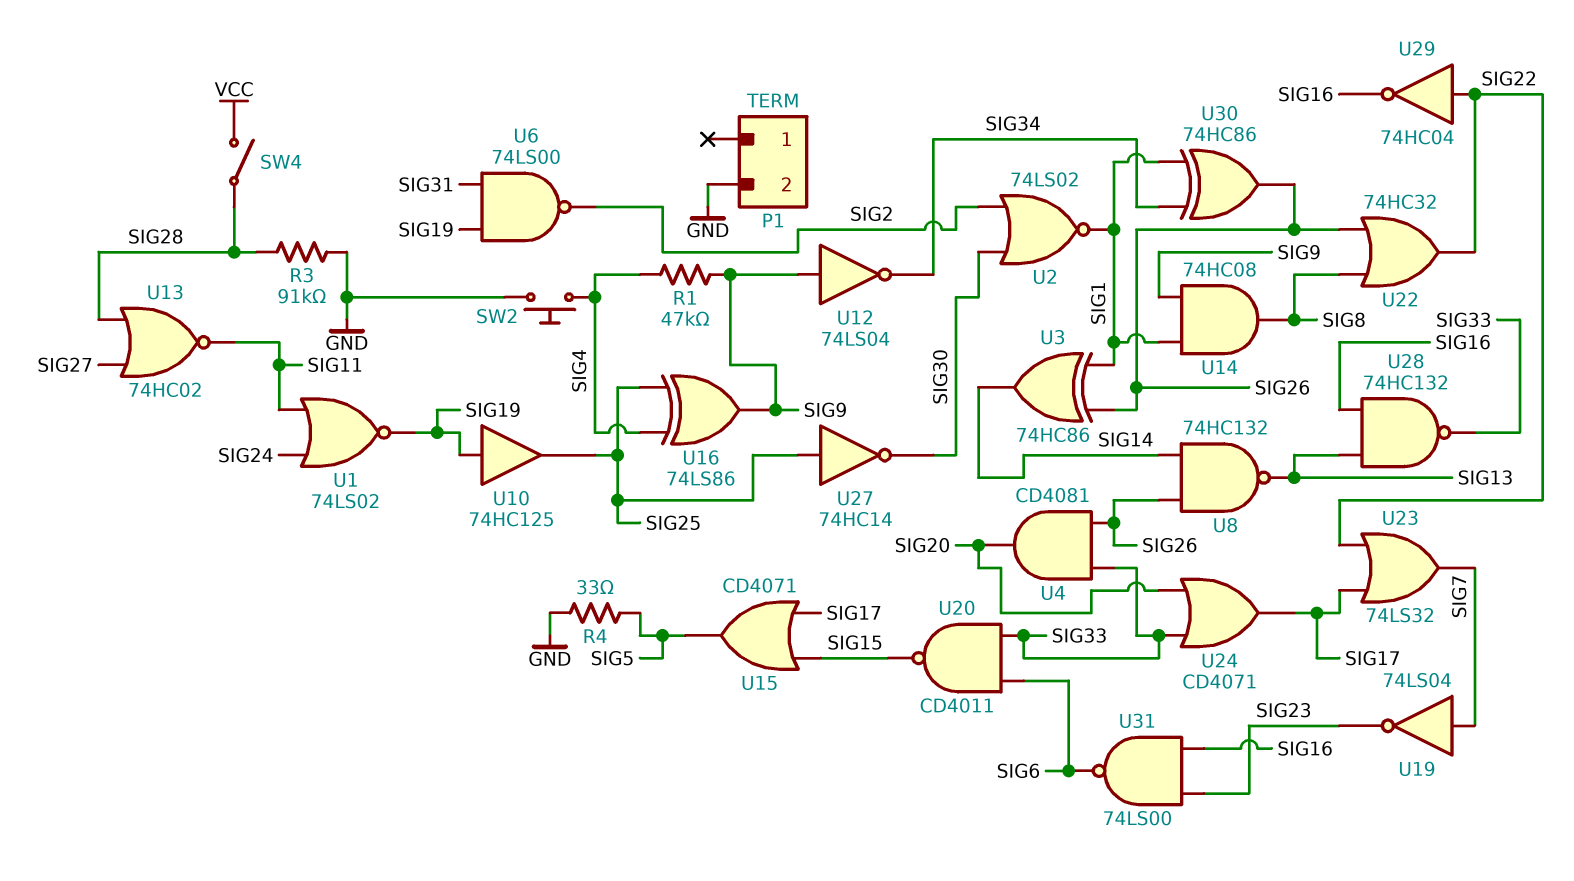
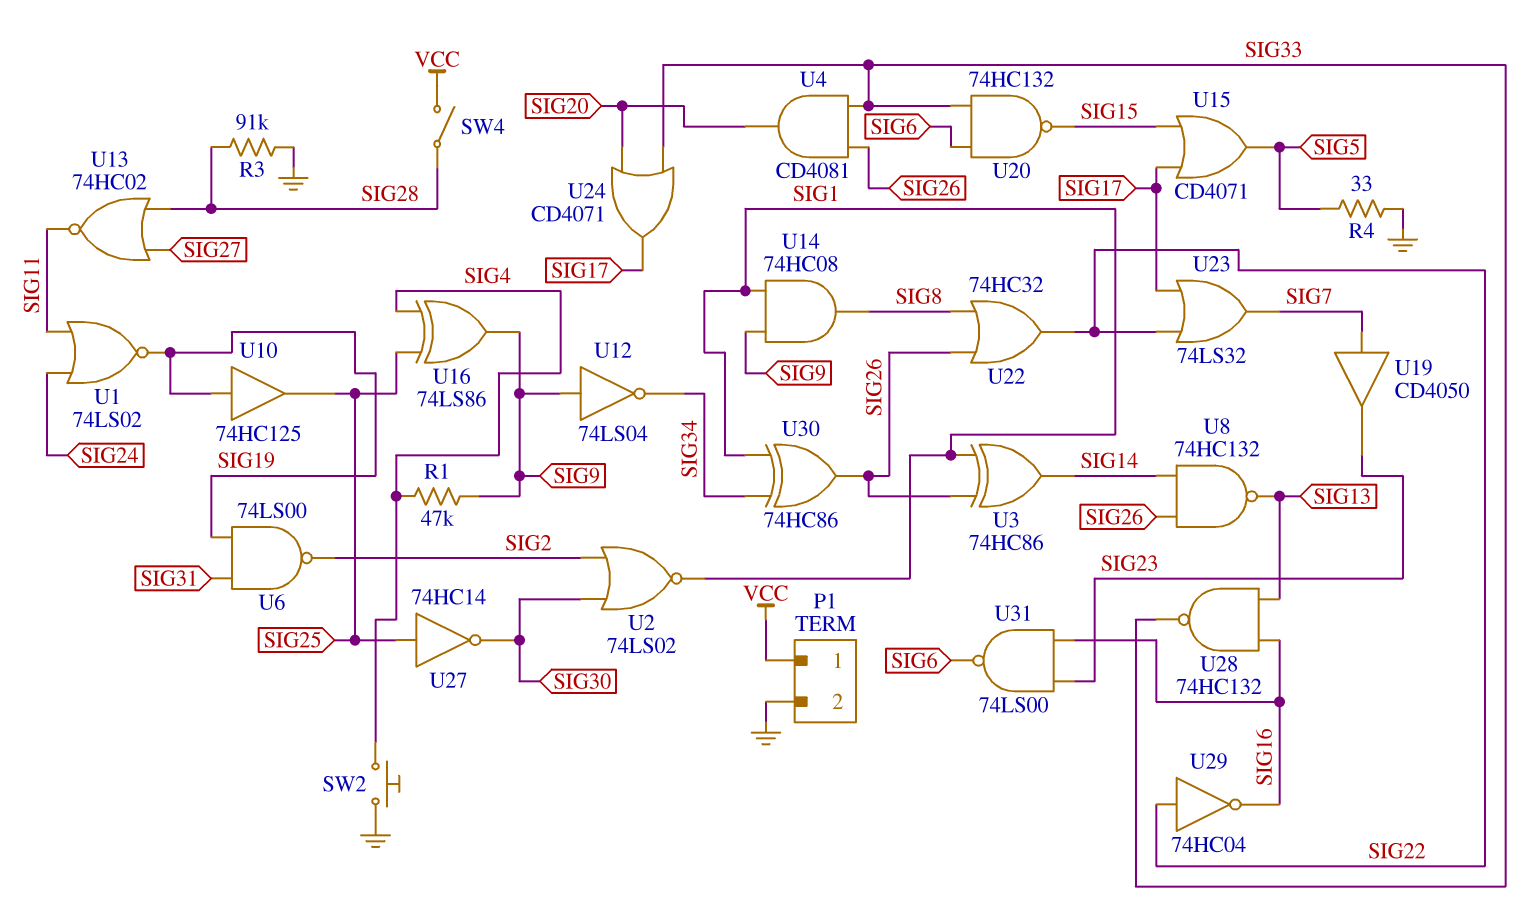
P1 pin 1: none -> VCC
U19: NOT 74LS04 (in SIG7, out SIG23) -> buffer CD4050 (in SIG7, out SIG23)
U20: NAND CD4011 (in SIG6, in SIG33, out SIG15) -> NAND 74HC132 (in SIG6, in SIG33, out SIG15)

